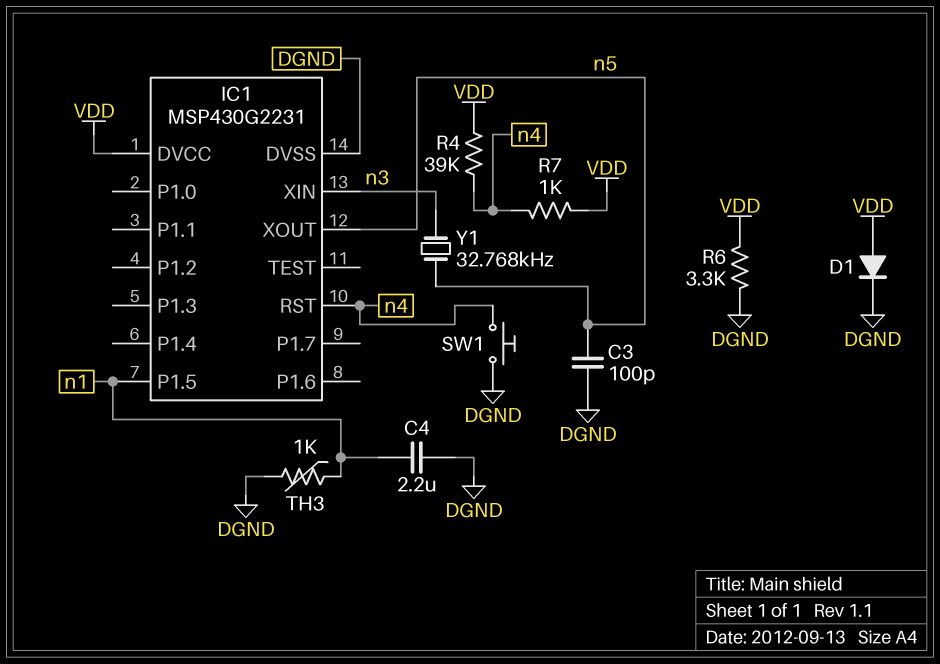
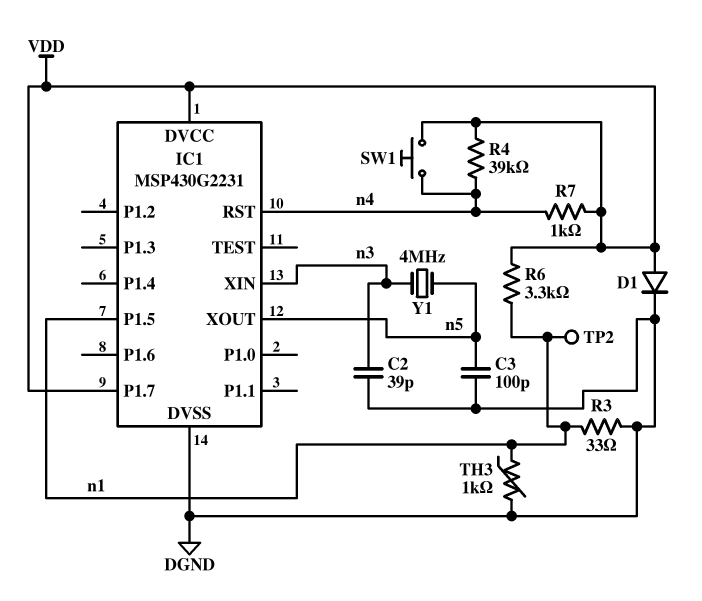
C2: none -> 39pF (DGND, n3)
C4: 2.2uF (DGND, n1) -> none
IC1 pin P1.7: none -> VDD
R3: none -> 33 (DGND, n1)
R6: 3.3k (DGND, VDD) -> 3.3k (VDD, n1)
SW1: button (DGND, n4) -> button (VDD, n4)
TP2: none -> test point (n1)
Y1: 32.768kHz (n3, n5) -> 4MHz (n3, n5)

